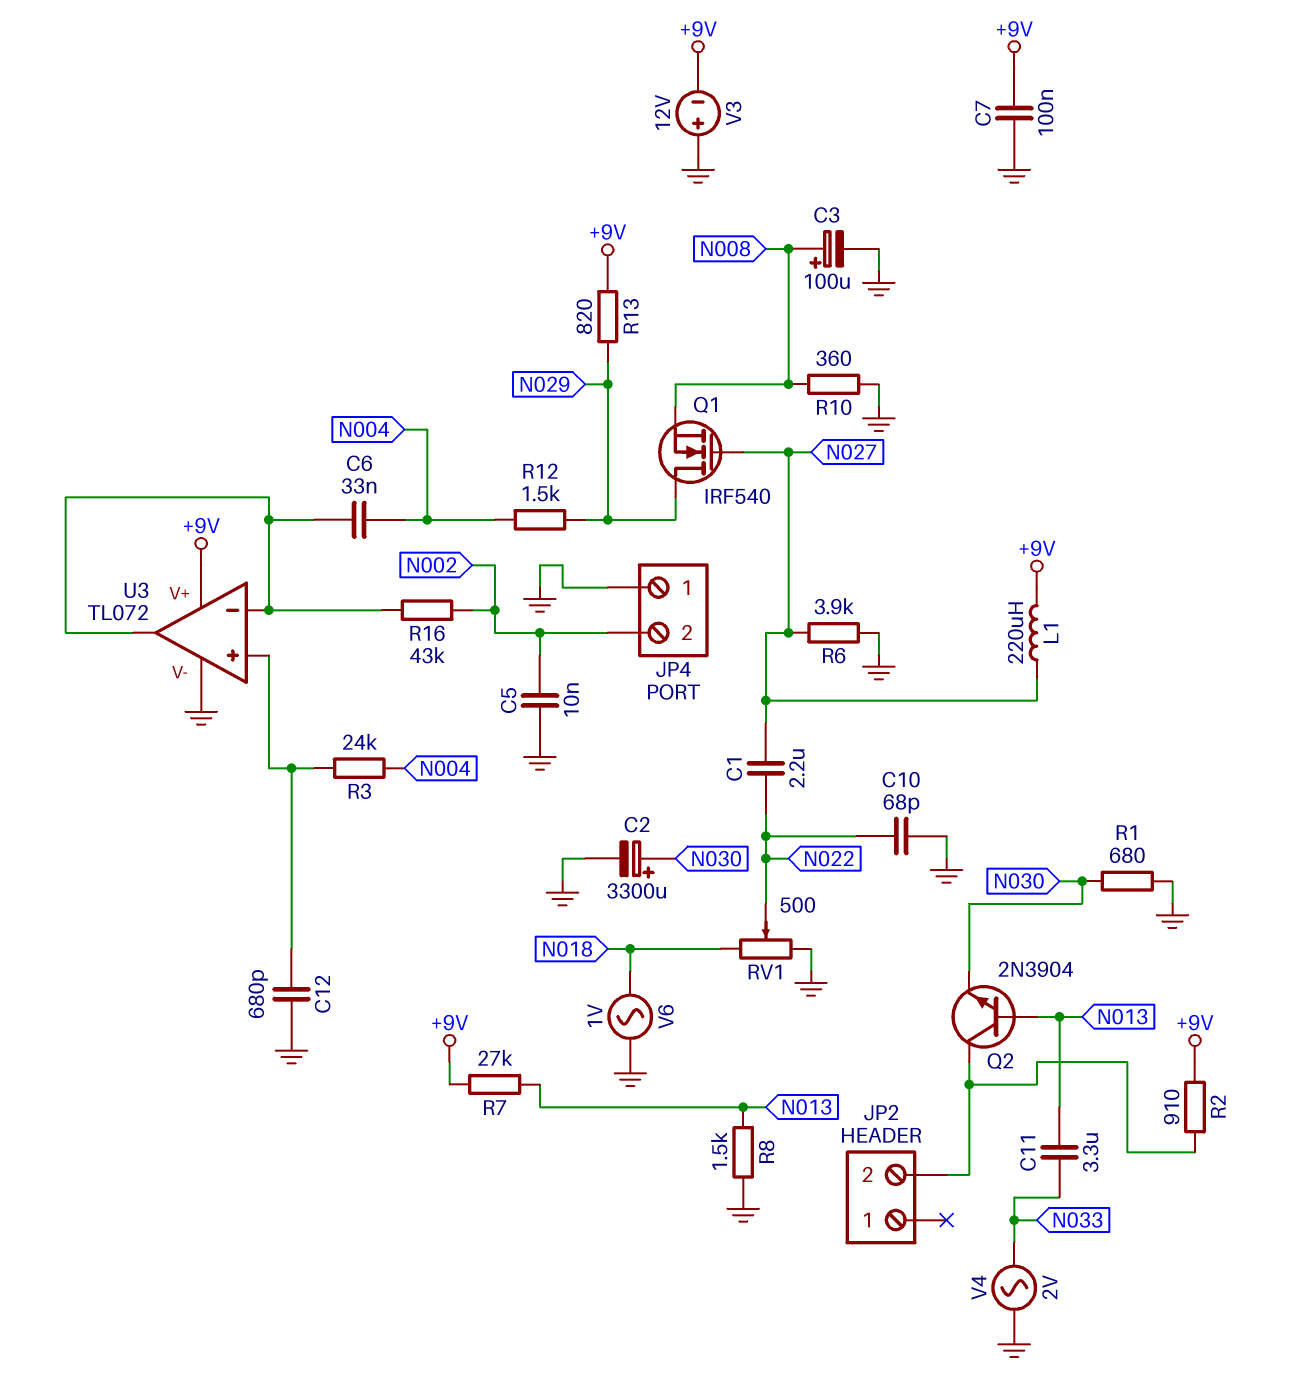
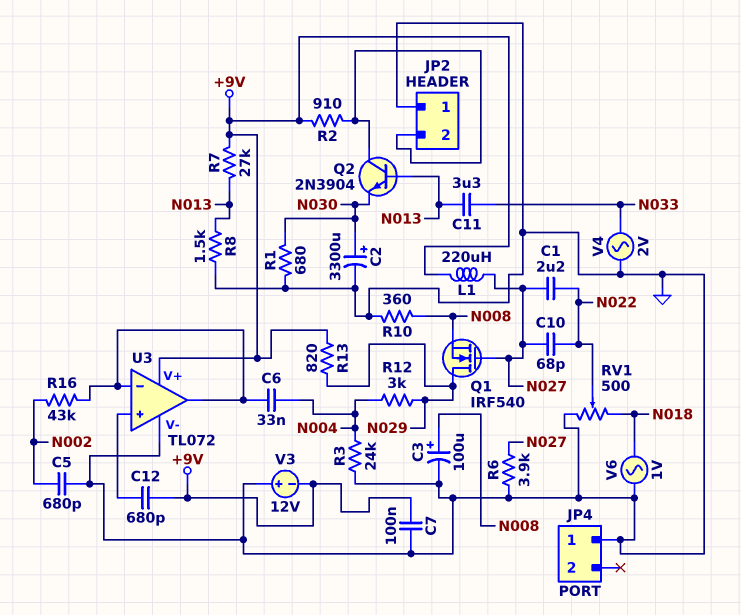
C5: 10nF (GND, N002) -> 680pF (GND, N002)
C10: 68pF (GND, N022) -> 68pF (N022, N027)
C12: 680pF (GND, U3/in+) -> 680pF (+9V, U3/in+)
JP2 pin 1: none -> GND
JP4 pin 2: N002 -> none
R3: 24k (N004, U3/in+) -> 24k (GND, N004)
R12: 1.5k (N004, N029) -> 3k (N004, N029)

